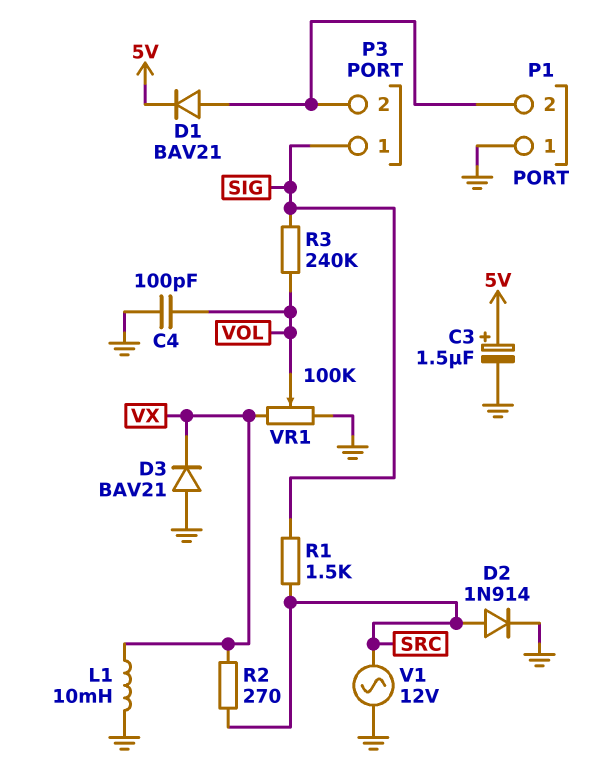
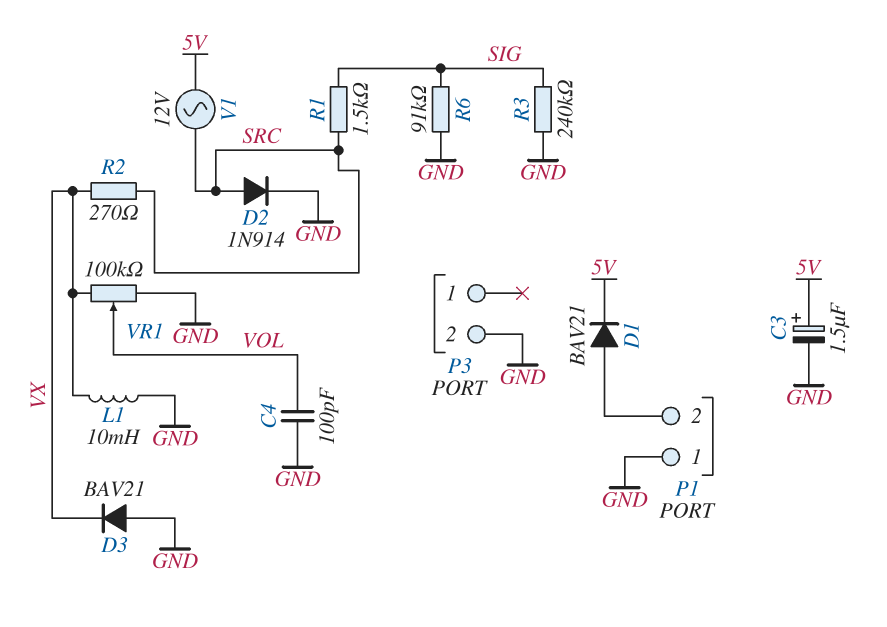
P3 pin 1: SIG -> none
P3 pin 2: P1/2 -> GND
R3: 240k (SIG, VOL) -> 240k (GND, SIG)
R6: none -> 91k (GND, SIG)
V1: AC 12V (GND, SRC) -> AC 12V (5V, SRC)

